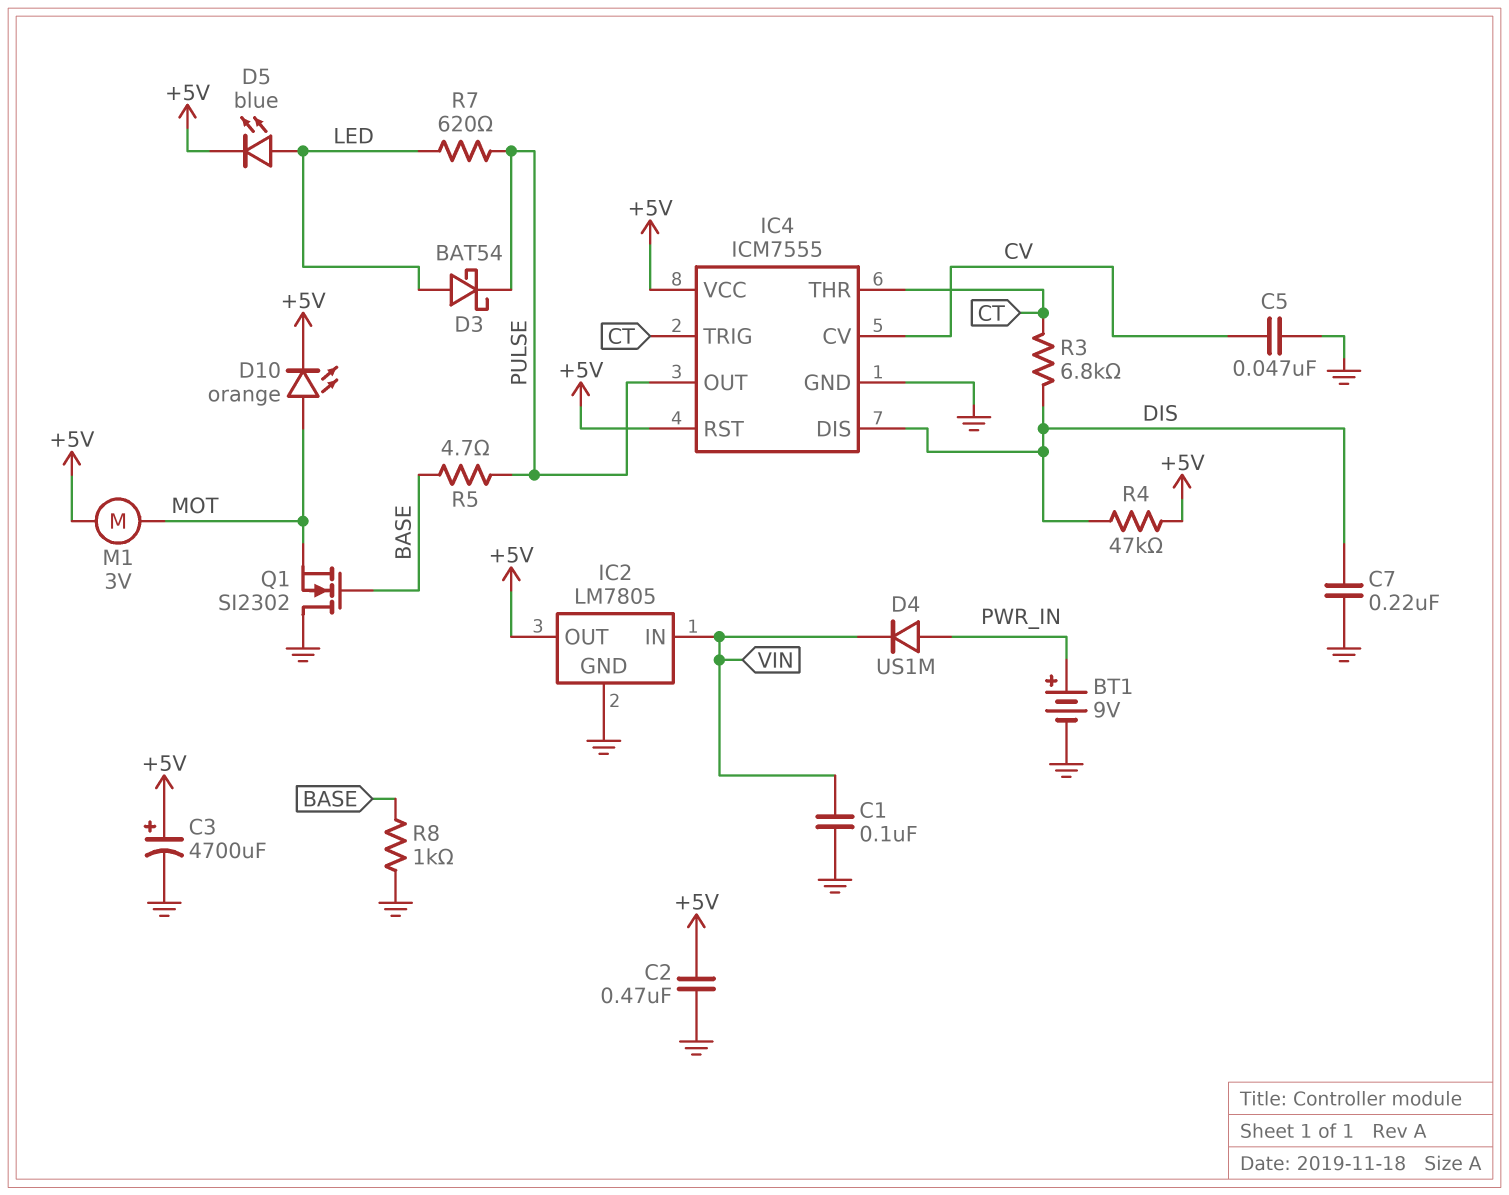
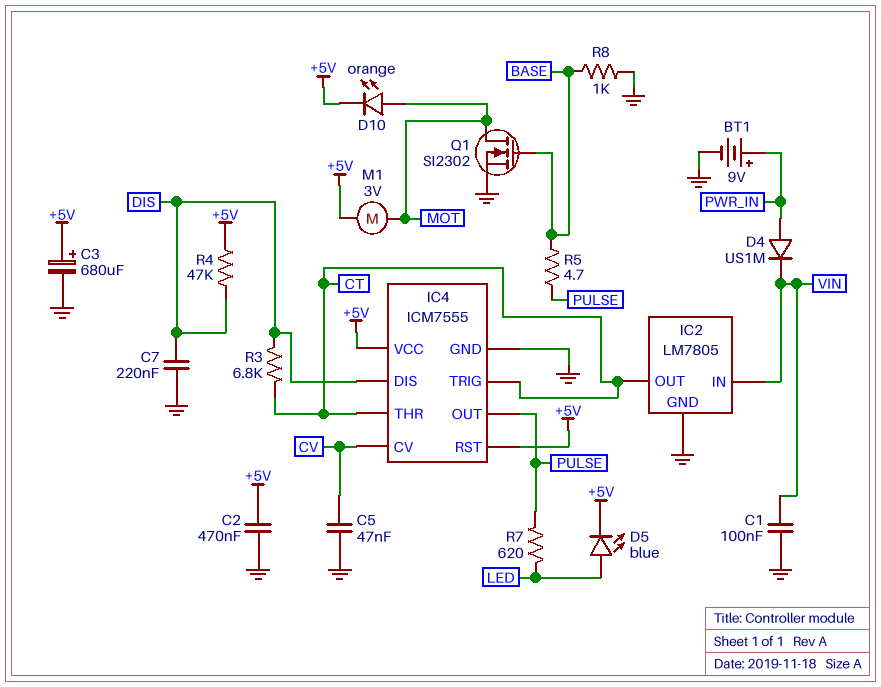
C3: 4700uF (plus +5V, minus GND) -> 680uF (plus +5V, minus GND)
D3: schottky BAT54 (A LED, K PULSE) -> none
IC2 pin OUT: +5V -> CT
Q1: NMOS SI2302 (G BASE, D GND, S MOT) -> NMOS SI2302 (G BASE, D MOT, S GND)

